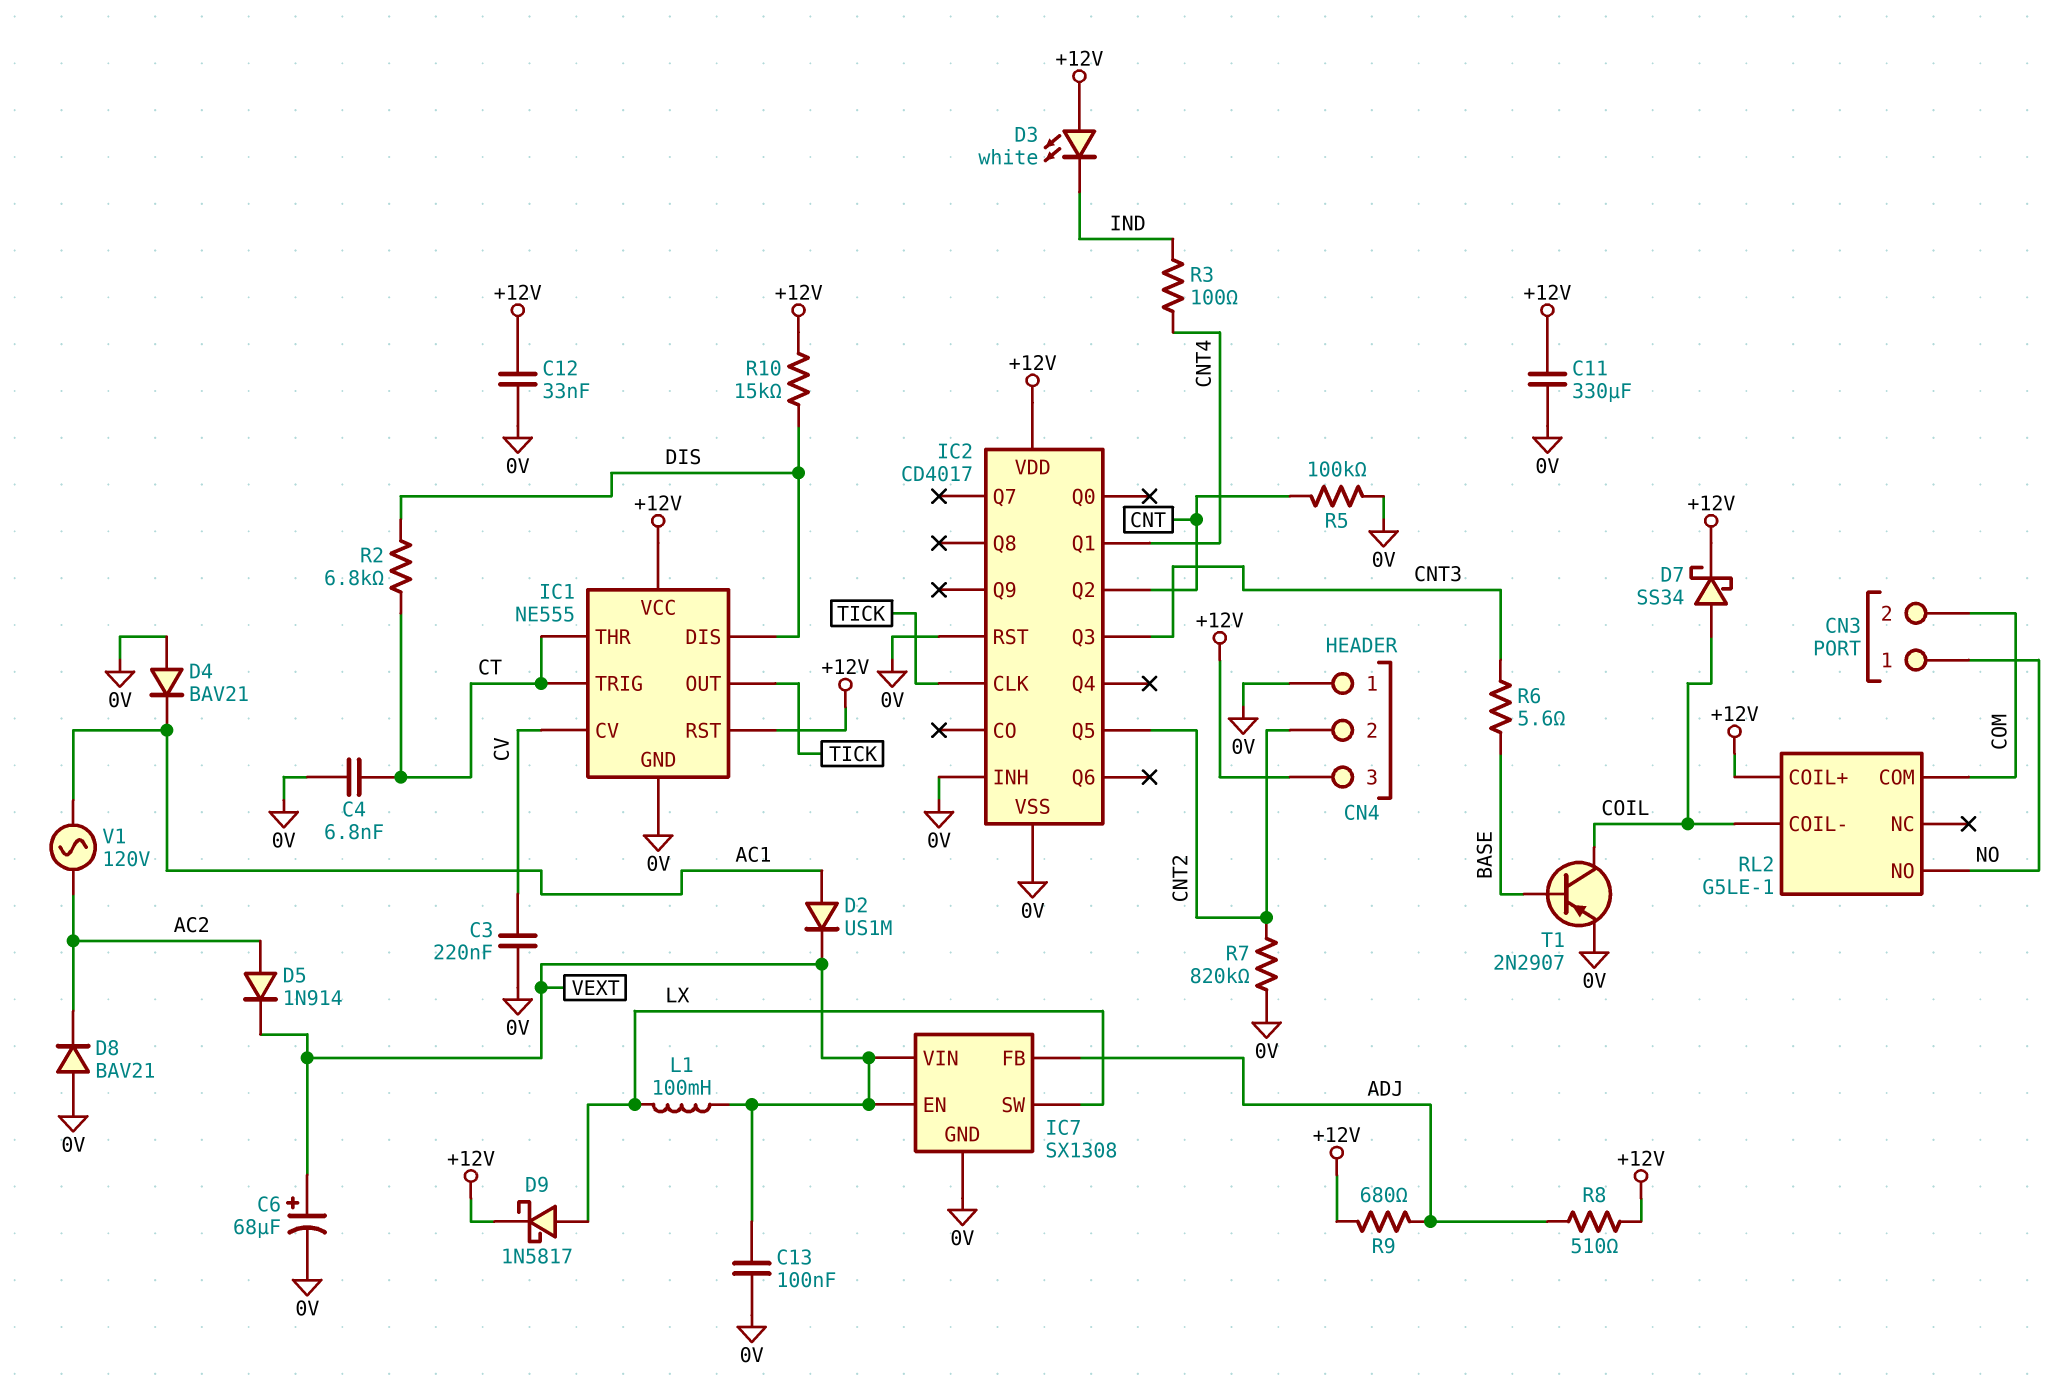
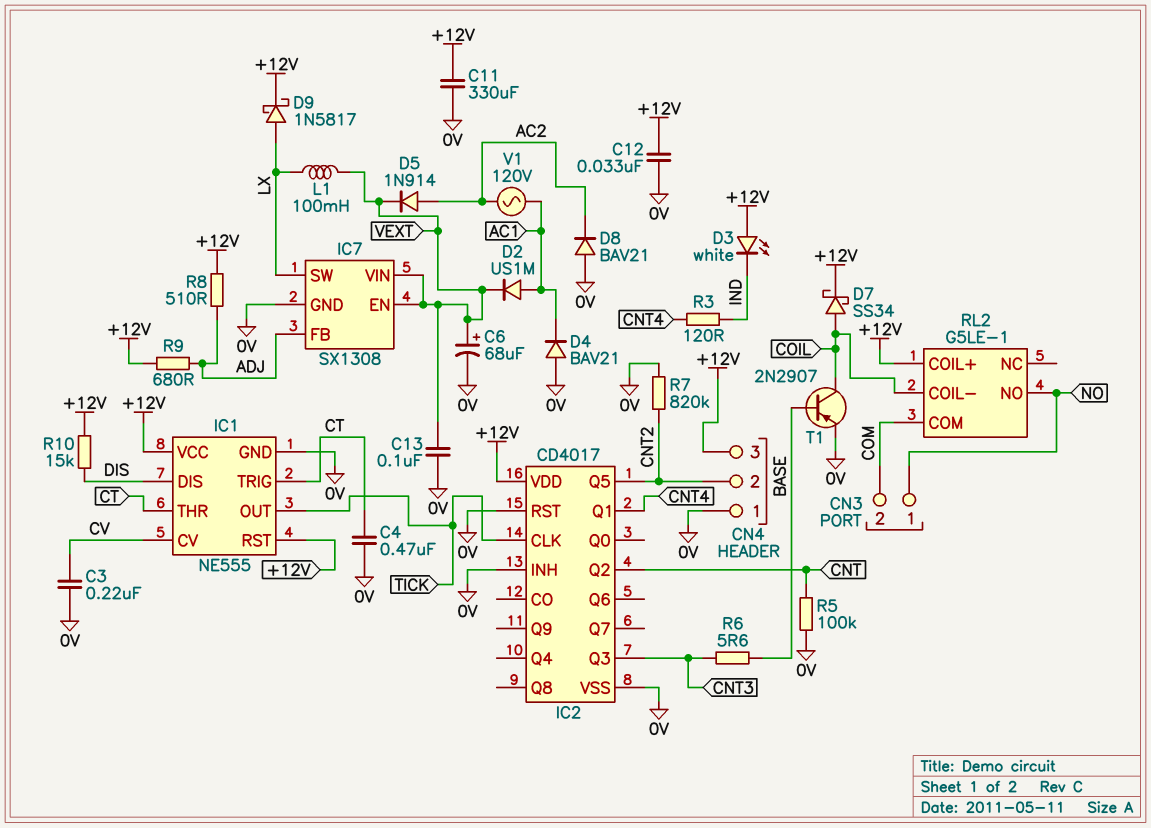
C4: 6.8nF (0V, CT) -> 470nF (0V, CT)
R2: 6.8k (CT, DIS) -> none
R3: 100 (CNT4, IND) -> 120 (CNT4, IND)

